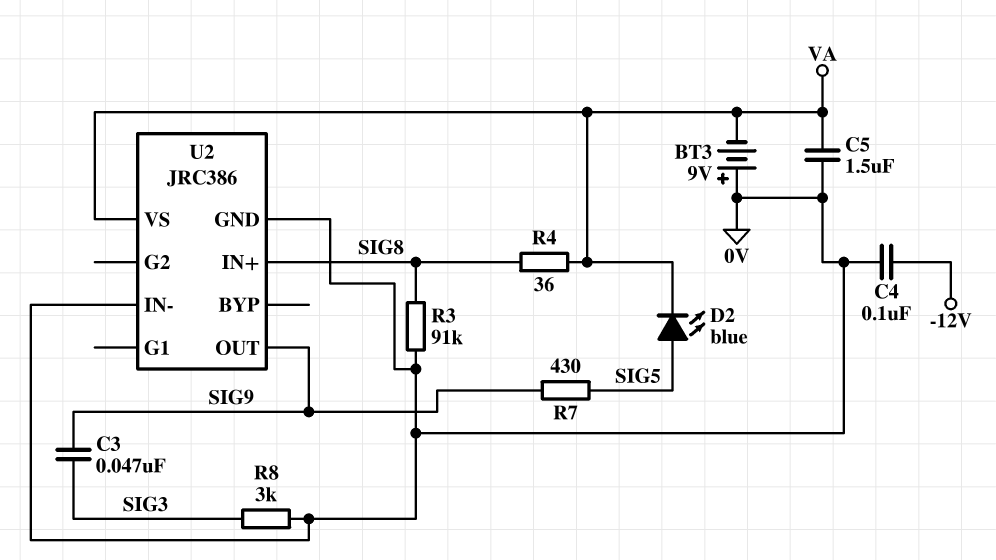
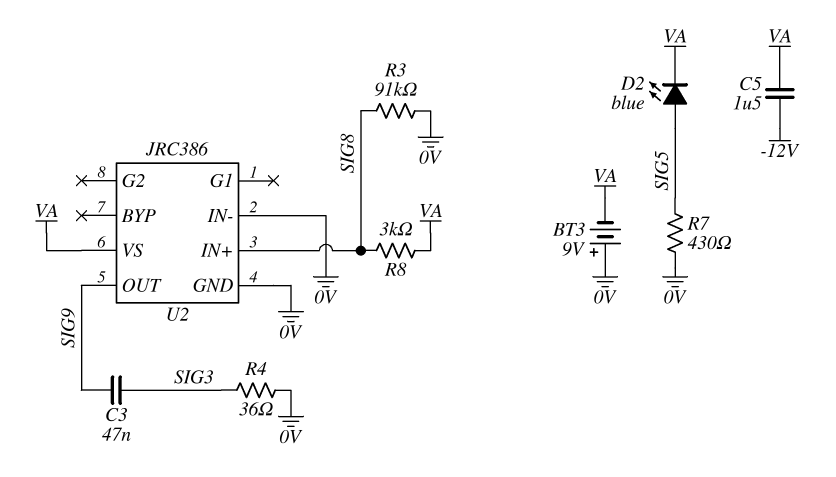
C4: 100nF (-12V, 0V) -> none
C5: 1.5uF (0V, VA) -> 1.5uF (-12V, VA)
R4: 36 (SIG8, VA) -> 36 (0V, SIG3)
R7: 430 (SIG5, SIG9) -> 430 (0V, SIG5)
R8: 3k (0V, SIG3) -> 3k (SIG8, VA)

